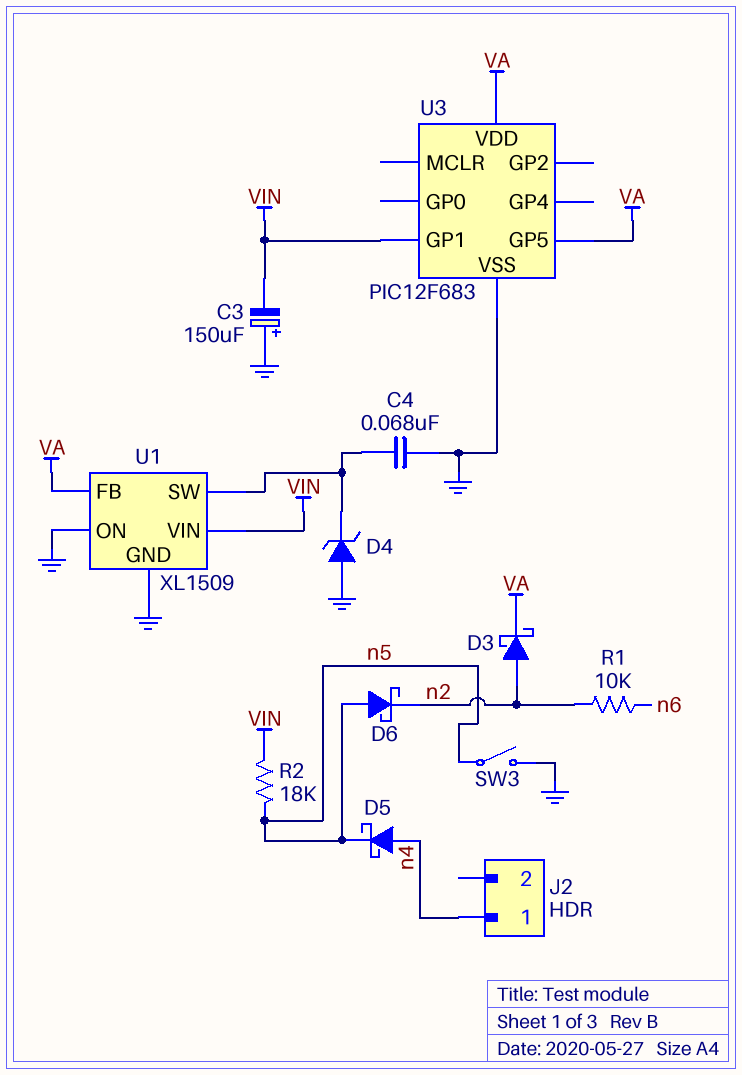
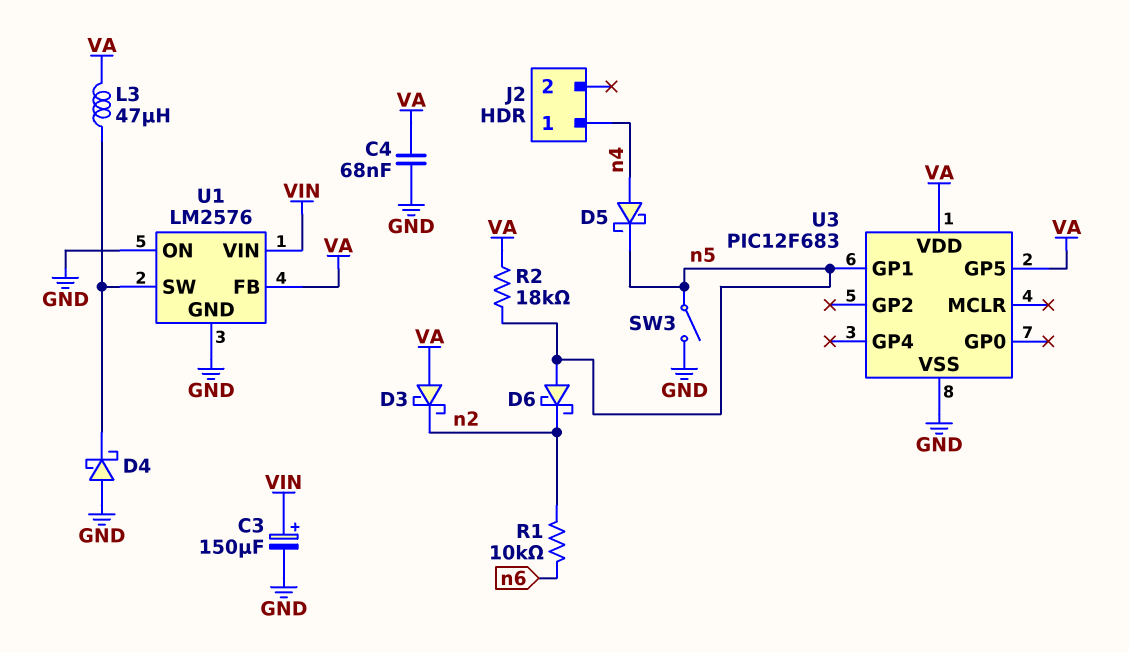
C3: 150uF (plus GND, minus VIN) -> 150uF (plus VIN, minus GND)
C4: 68nF (GND, U1/SW) -> 68nF (GND, VA)
D3: schottky (A n2, K VA) -> schottky (A VA, K n2)
D4: zener (A GND, K U1/SW) -> schottky (A GND, K U1/SW)
L3: none -> 47uH (U1/SW, VA)
R2: 18k (VIN, n5) -> 18k (VA, n5)
U1: XL1509 -> LM2576
U3 pin GP1: VIN -> n5

